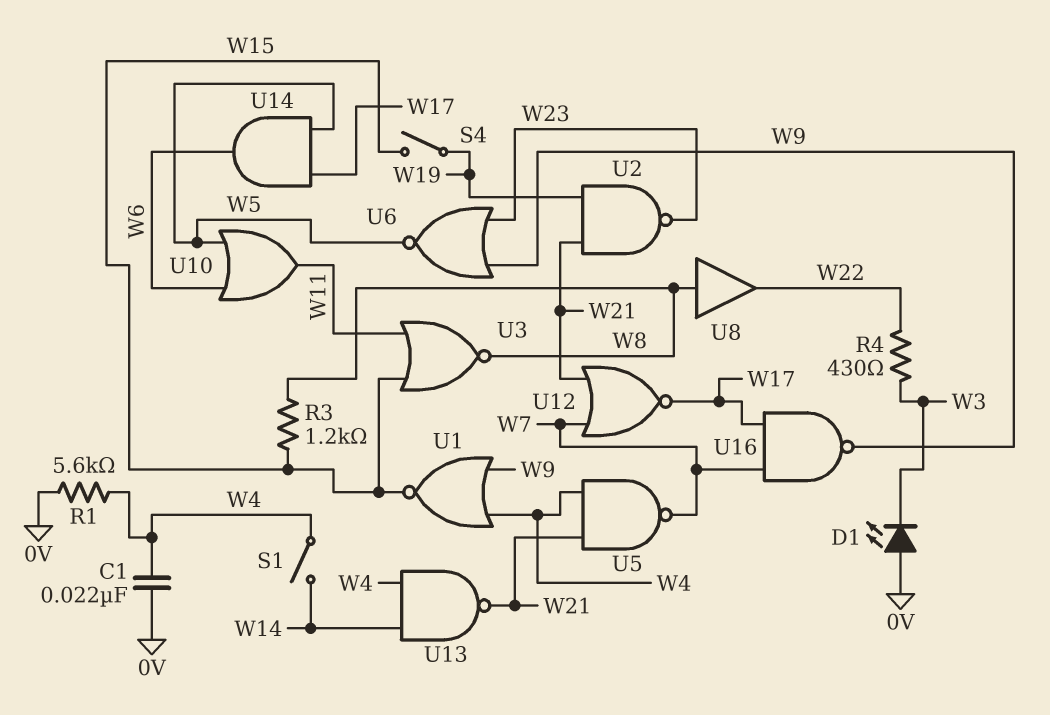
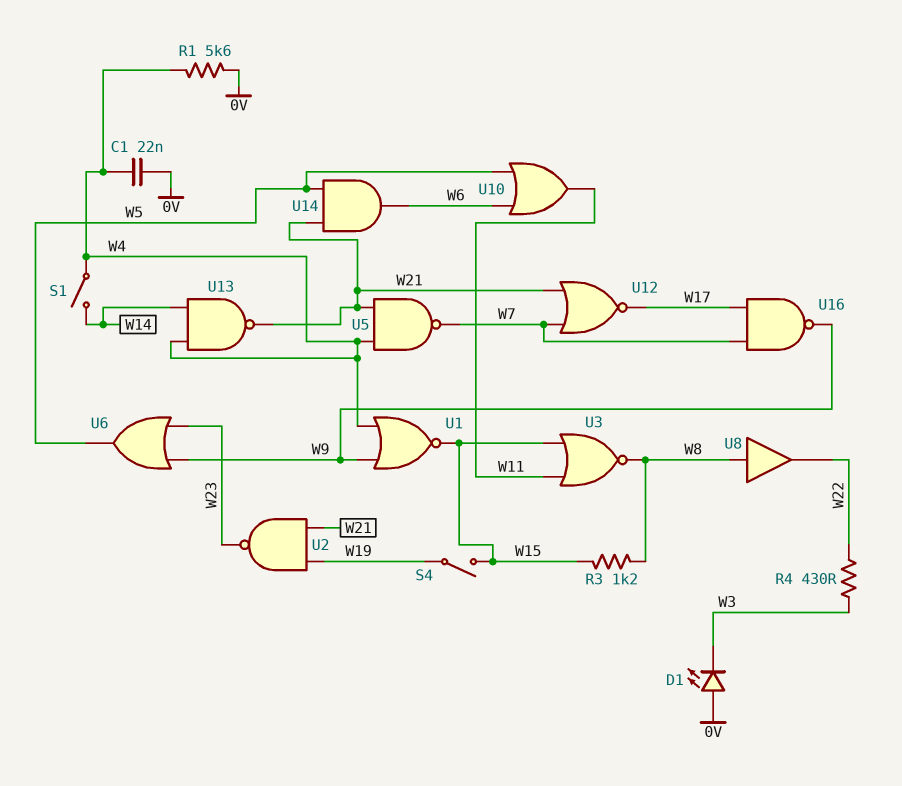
U6: NOR (in W9, in W23, out W5) -> OR (in W9, in W23, out W5)
U14: AND (in W5, in W17, out W6) -> AND (in W5, in W21, out W6)

